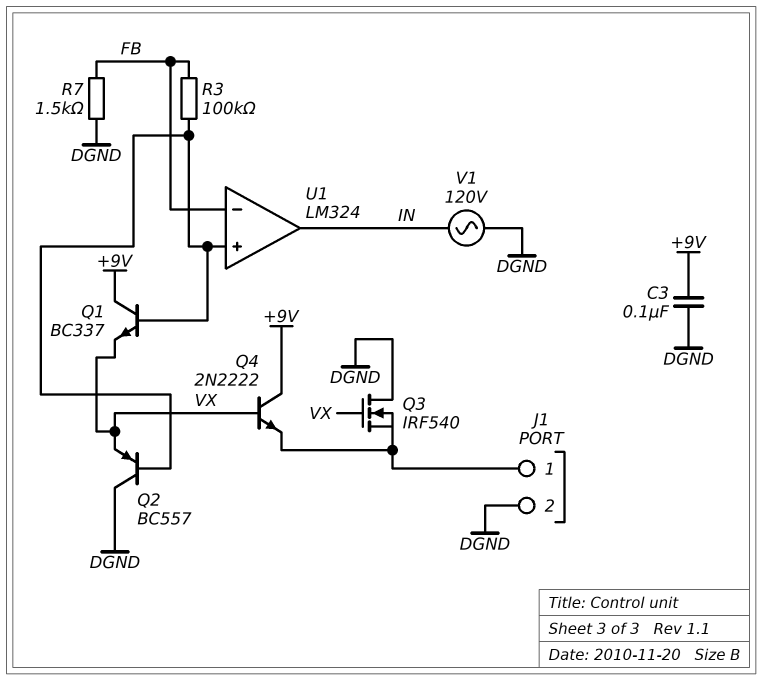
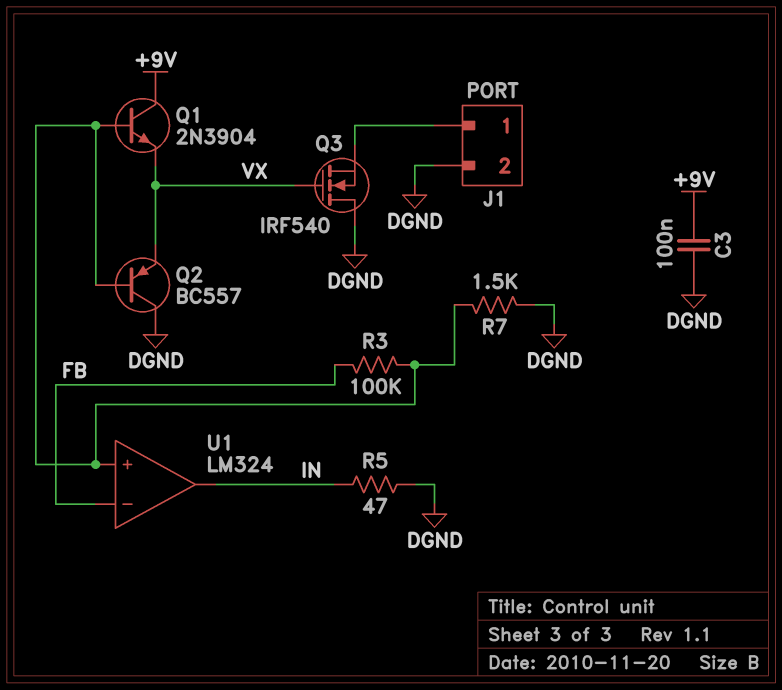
Q1: NPN BC337 (B U1/in+, C +9V, E VX) -> NPN 2N3904 (B U1/in+, C +9V, E VX)
Q4: NPN 2N2222 (B VX, C +9V, E J1/1) -> none
R5: none -> 47 (DGND, IN)
R7: 1.5k (DGND, FB) -> 1.5k (DGND, U1/in+)
V1: AC 120V (DGND, IN) -> none

